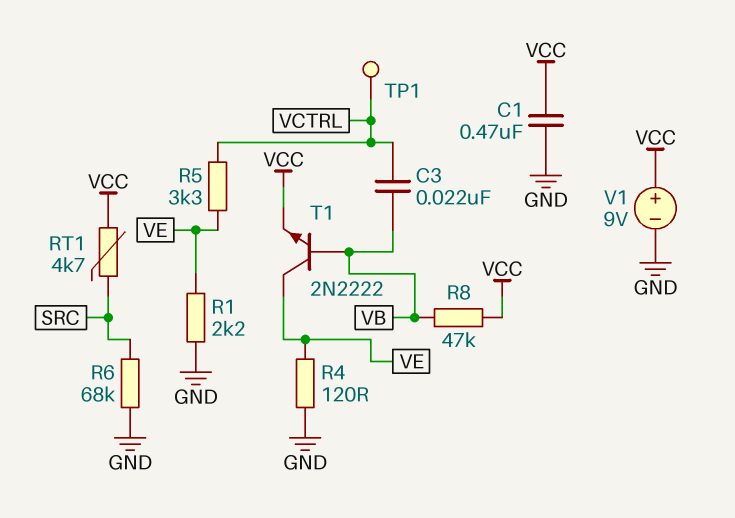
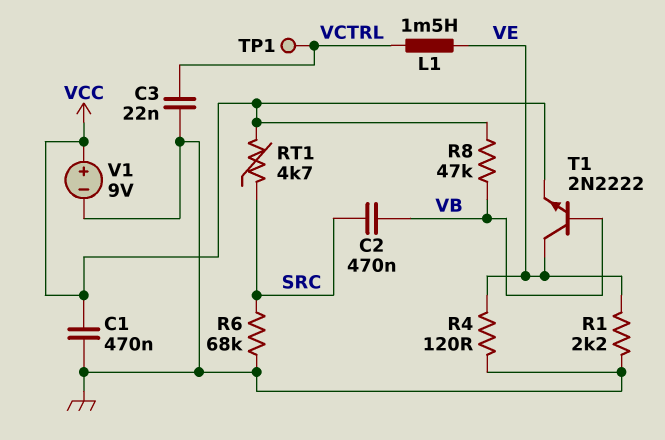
C2: none -> 470nF (SRC, VB)
C3: 22nF (VB, VCTRL) -> 22nF (GND, VCTRL)
L1: none -> 1.5mH (VCTRL, VE)
R5: 3.3k (VCTRL, VE) -> none

